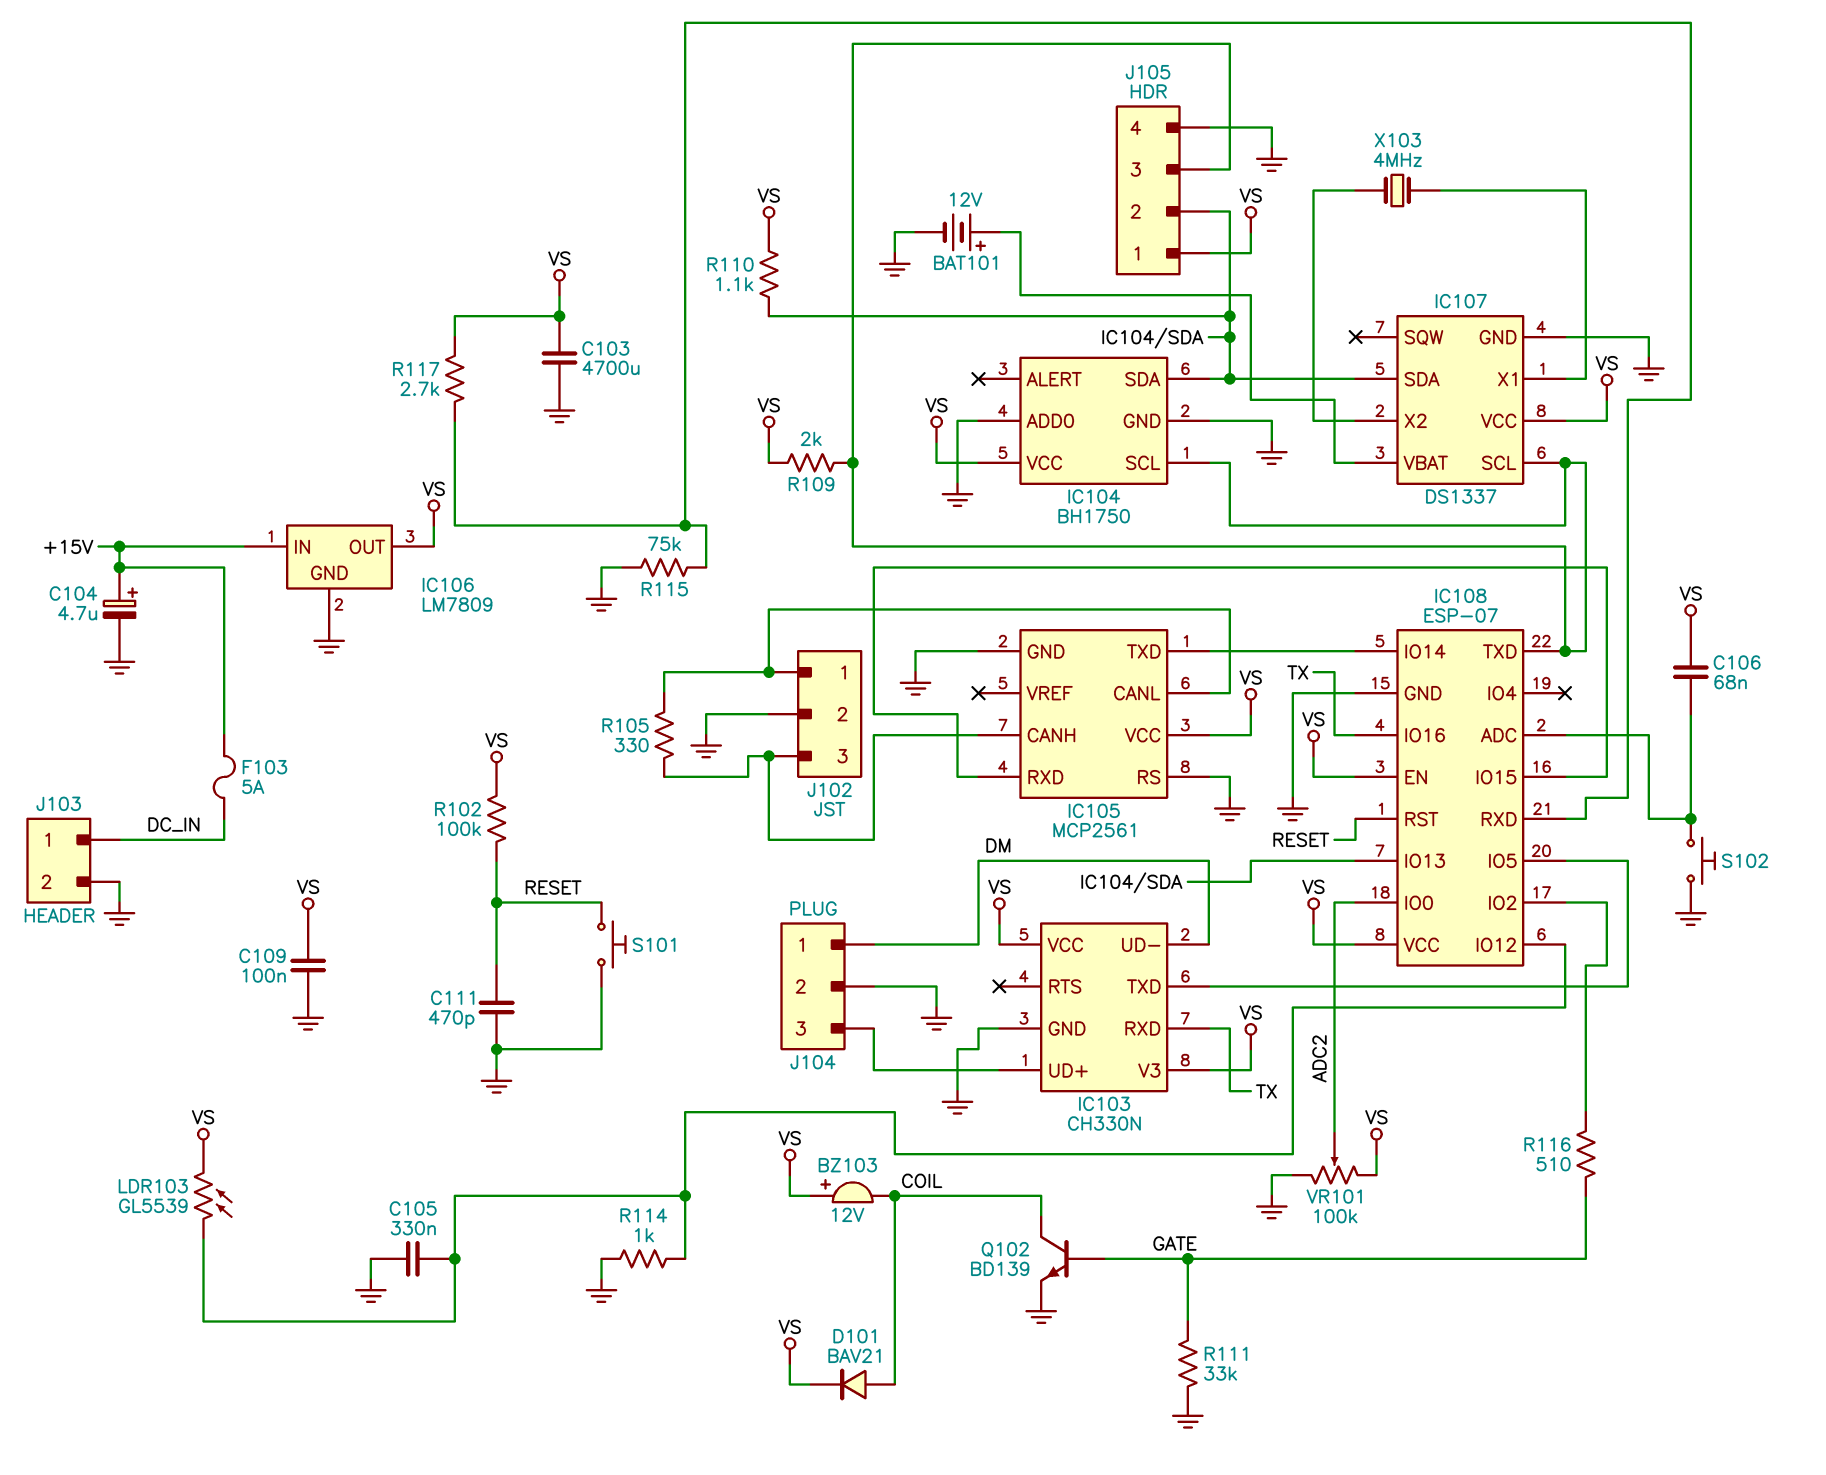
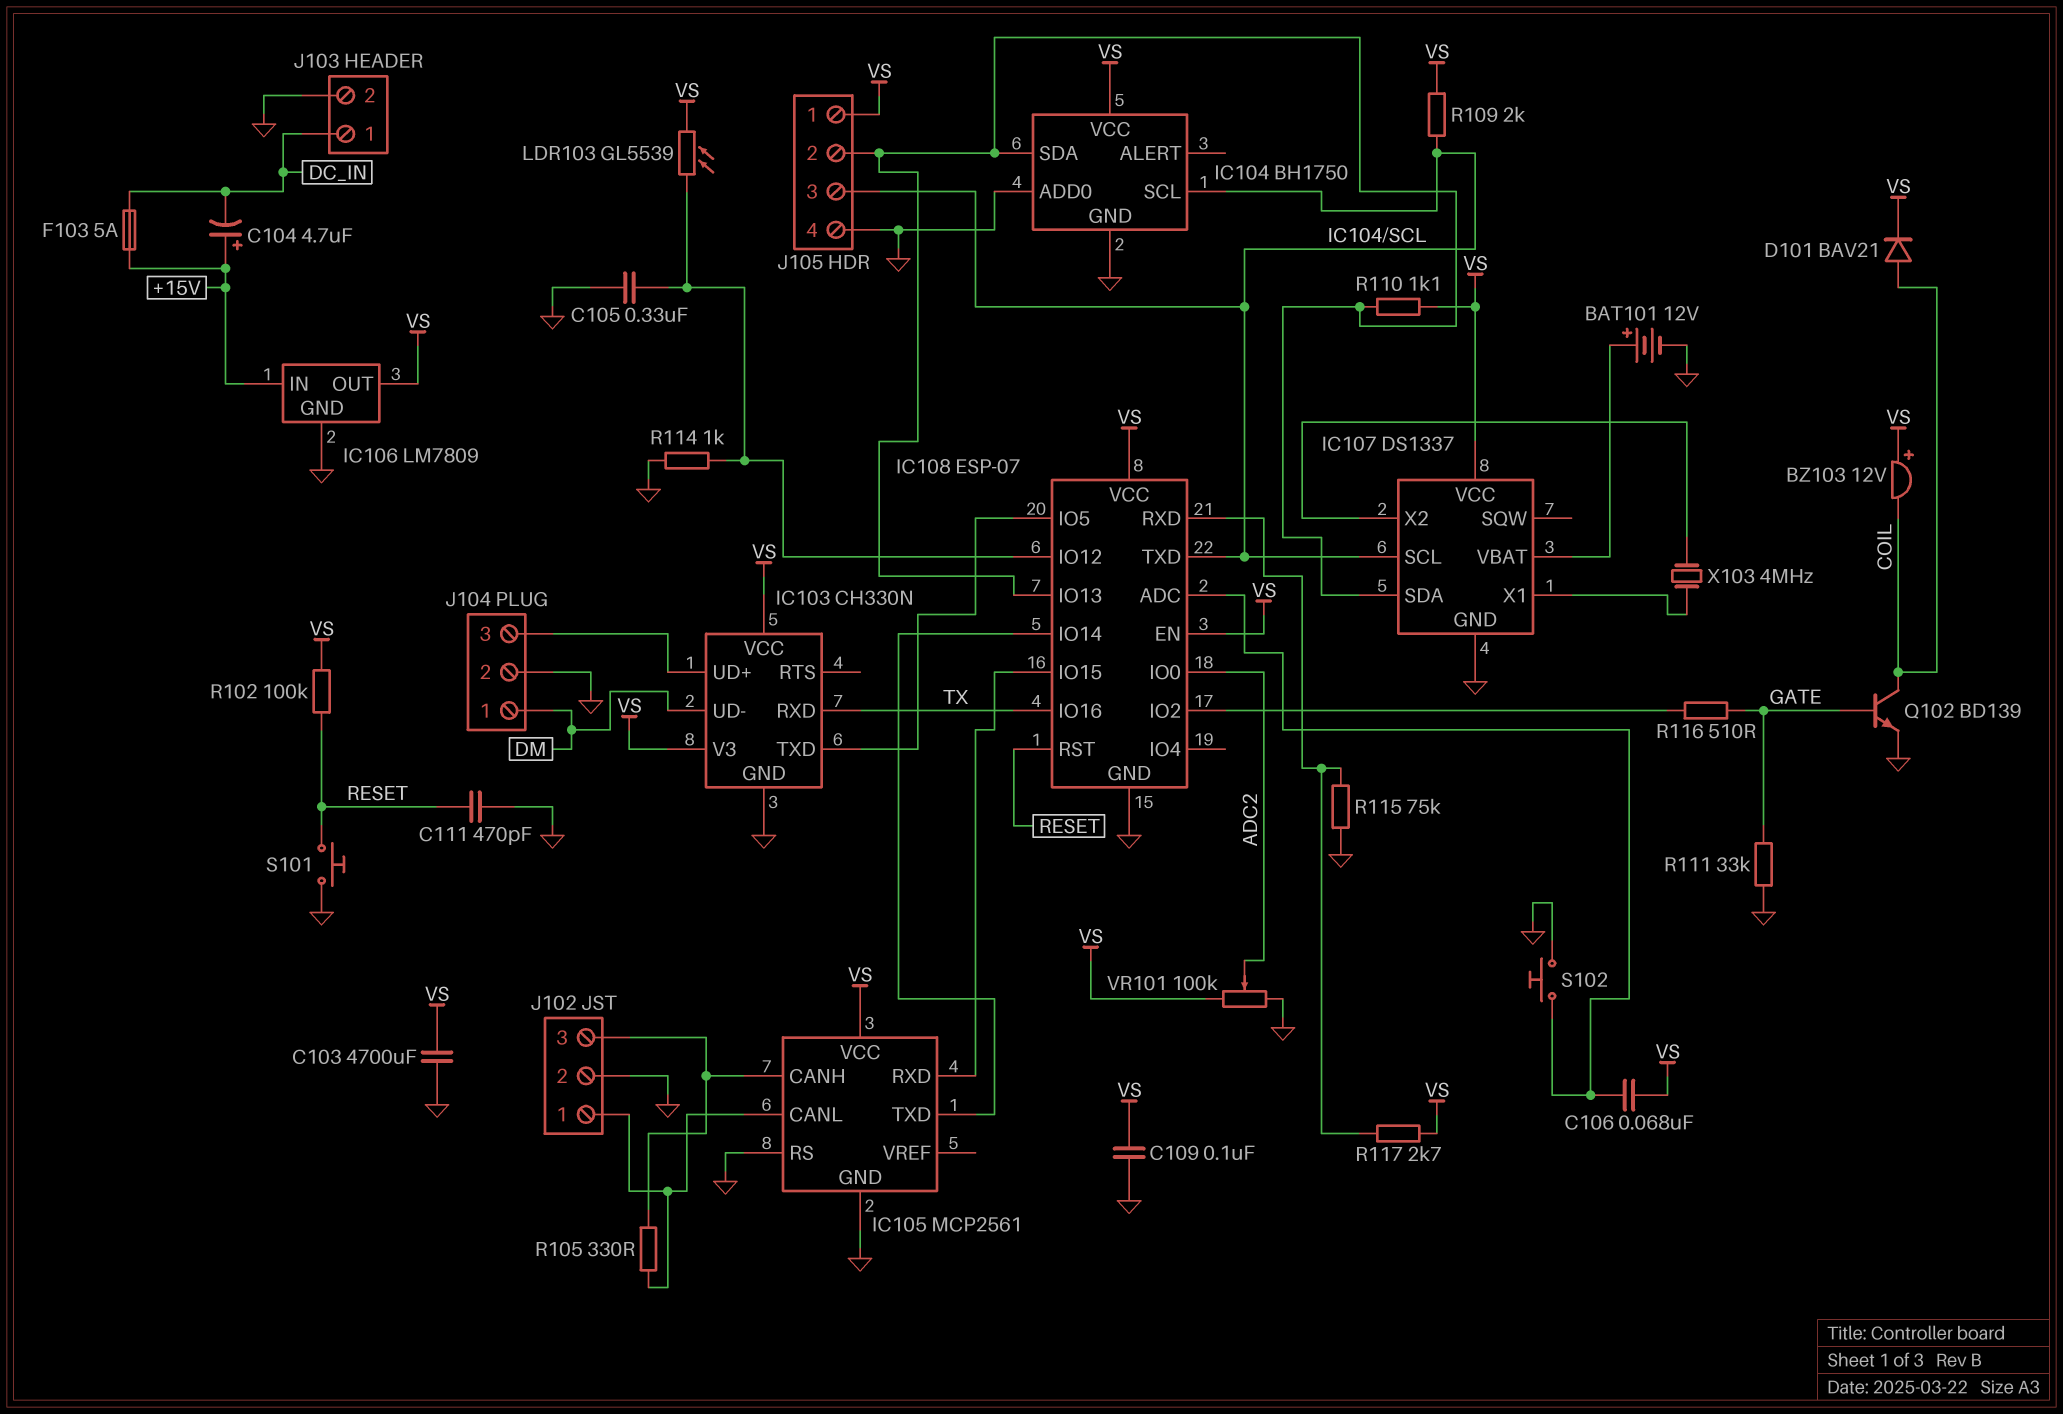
C104: 4.7uF (plus +15V, minus GND) -> 4.7uF (plus +15V, minus DC_IN)

